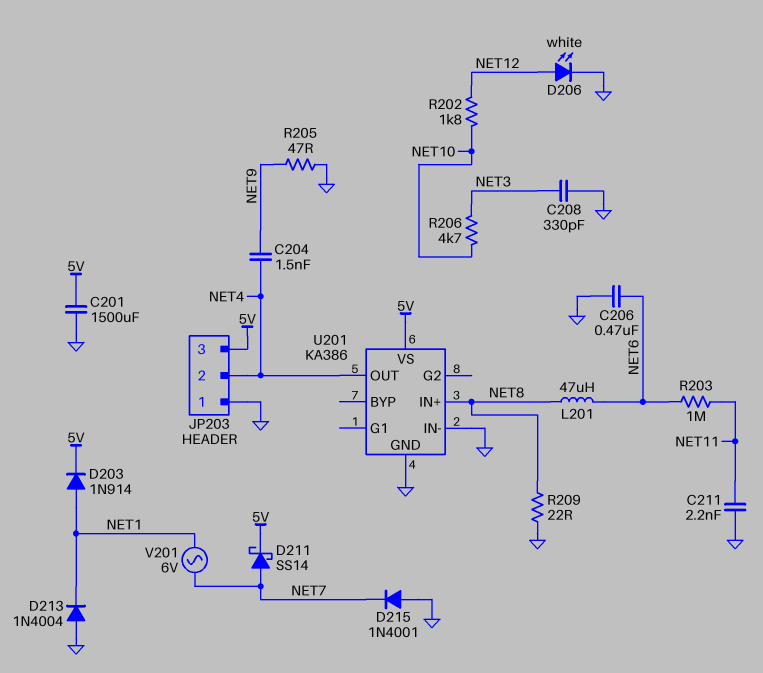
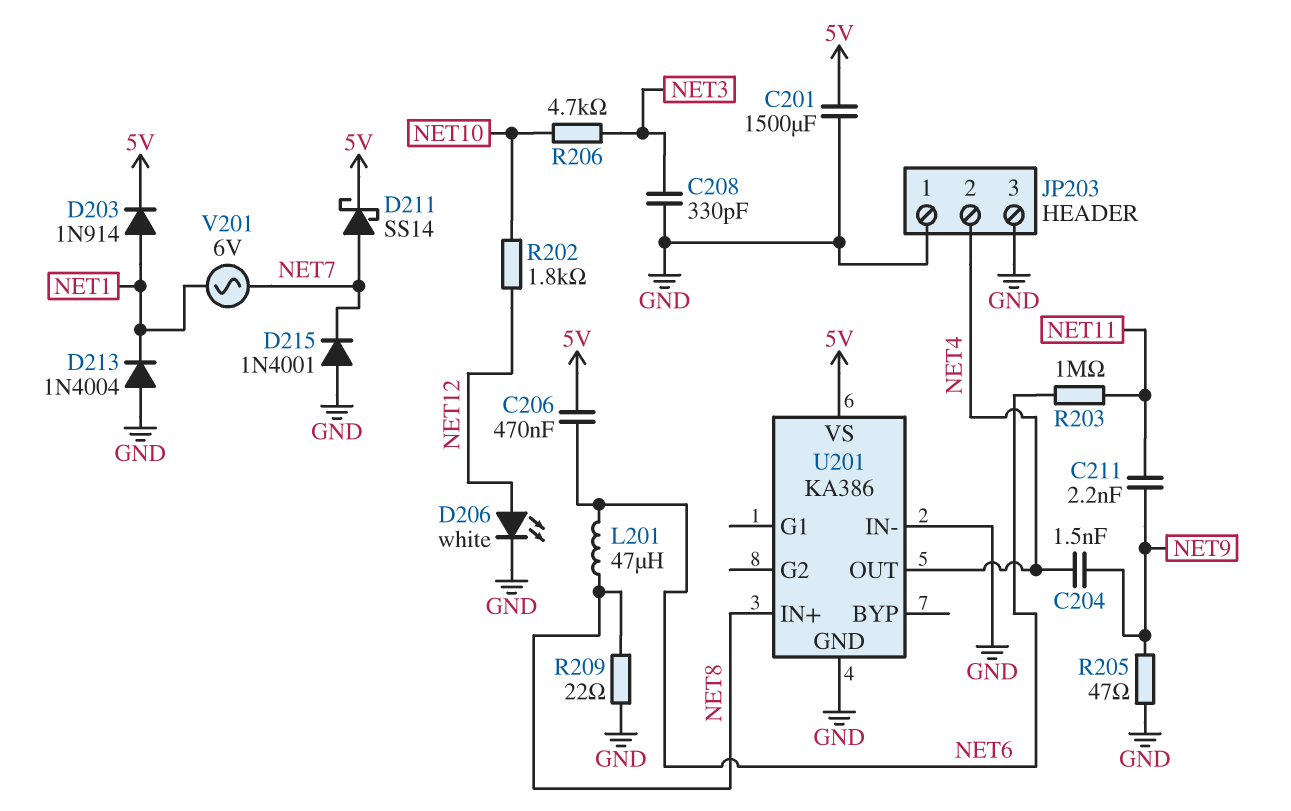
C206: 470nF (GND, NET6) -> 470nF (5V, NET6)
C211: 2.2nF (GND, NET11) -> 2.2nF (NET9, NET11)
JP203 pin 3: 5V -> GND

